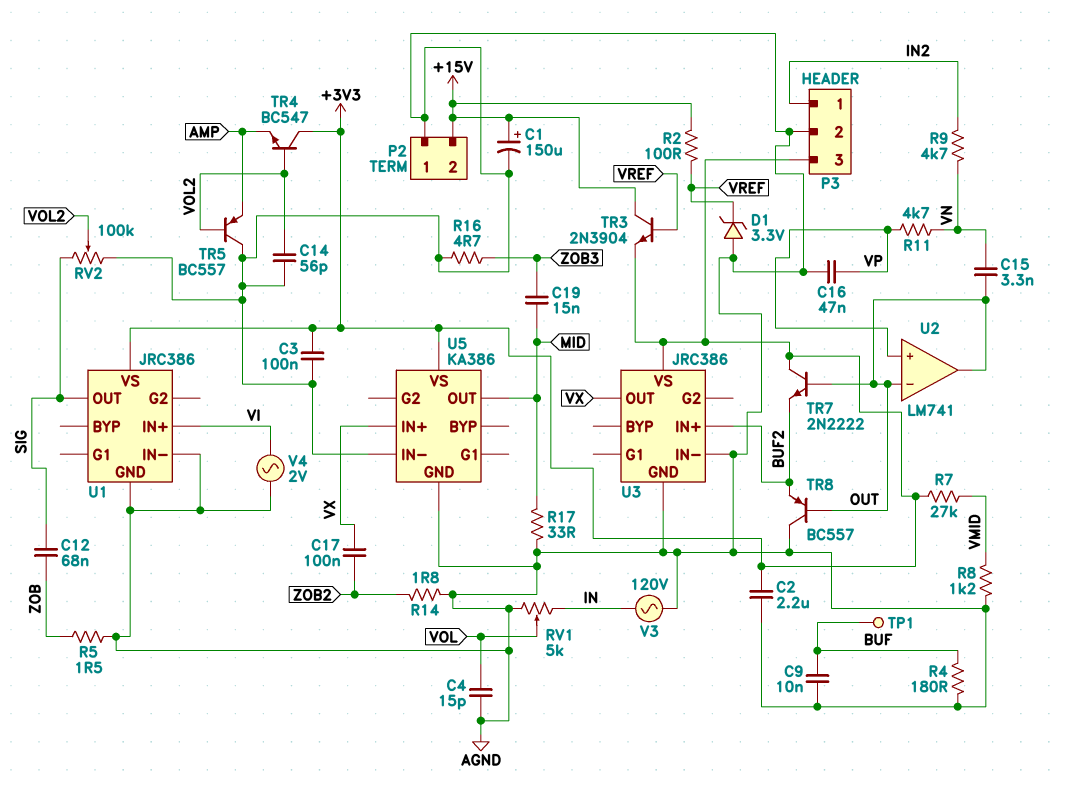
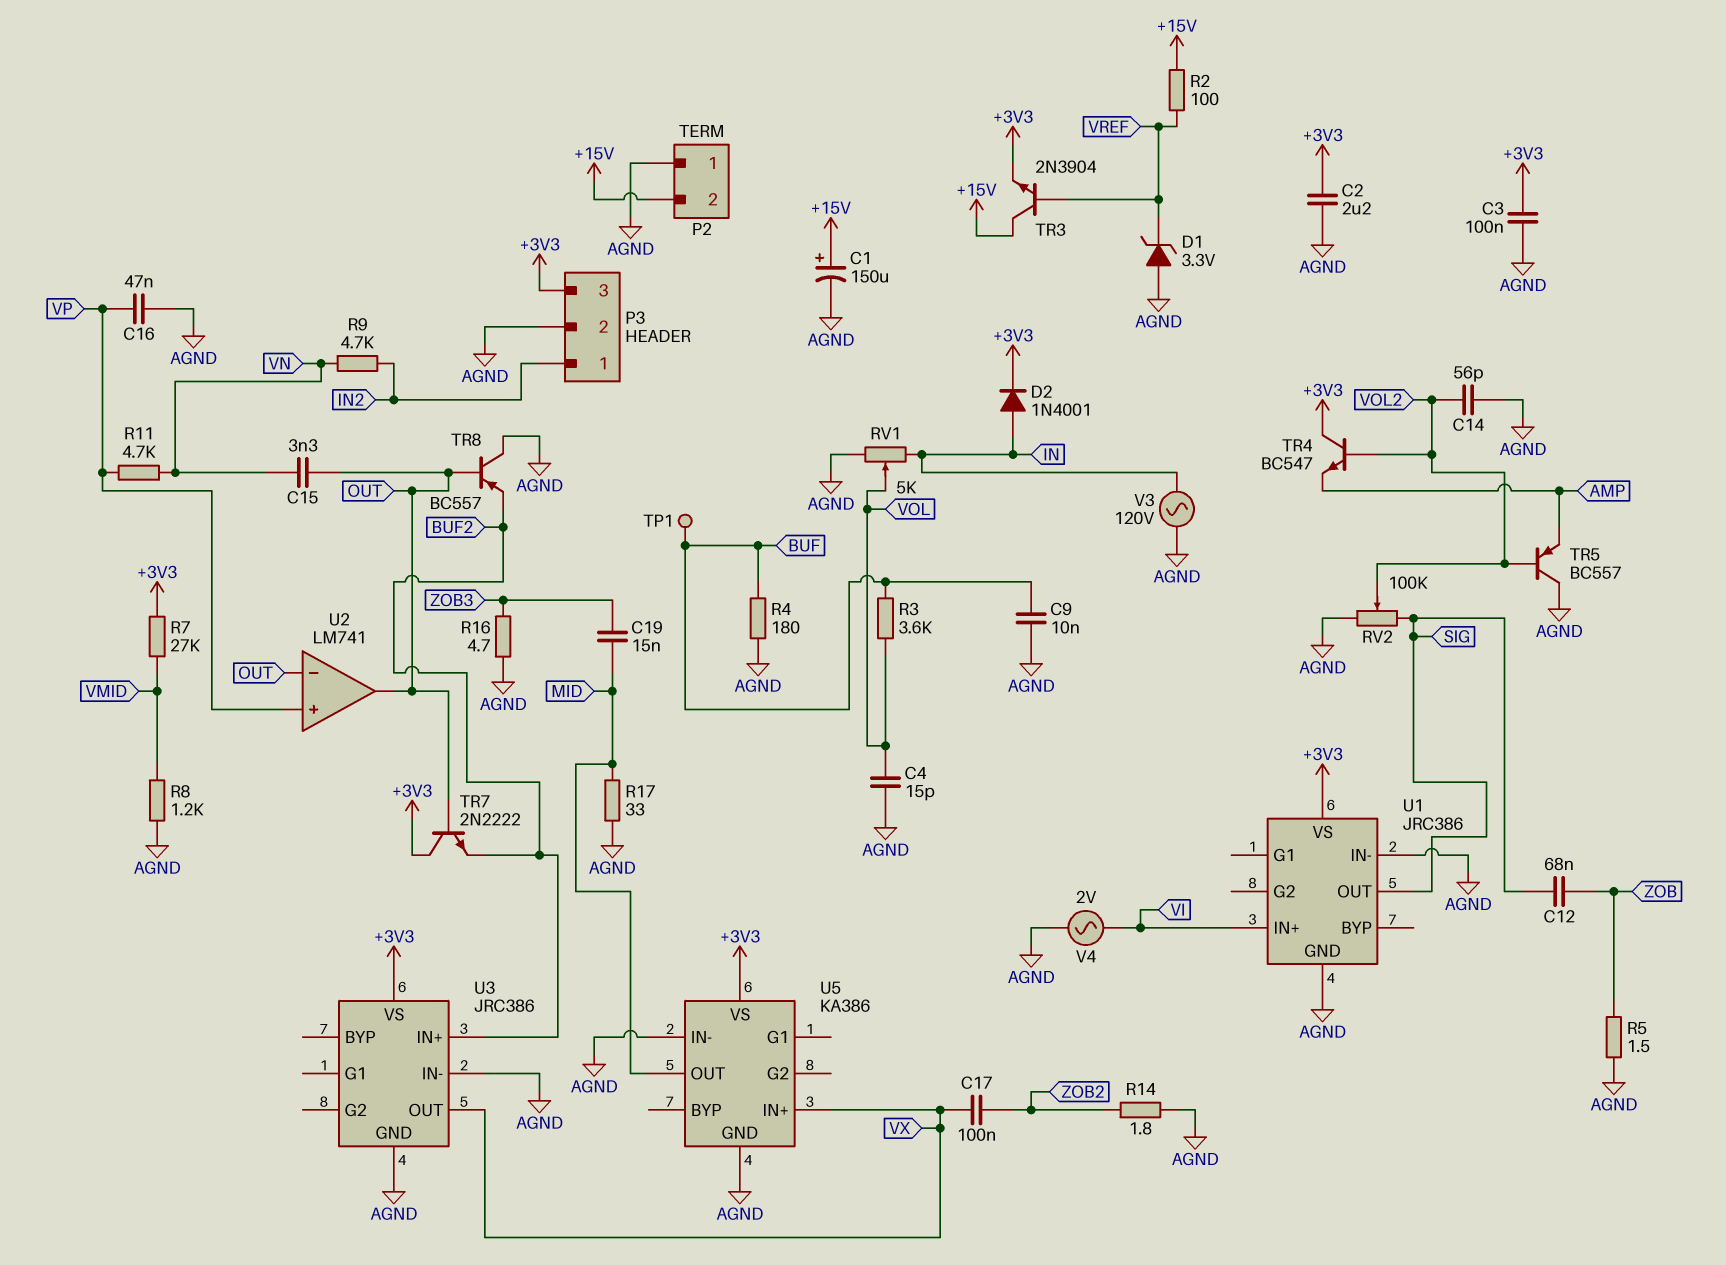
D2: none -> diode 1N4001 (A IN, K +3V3)
R3: none -> 3.6k (BUF, VOL)

